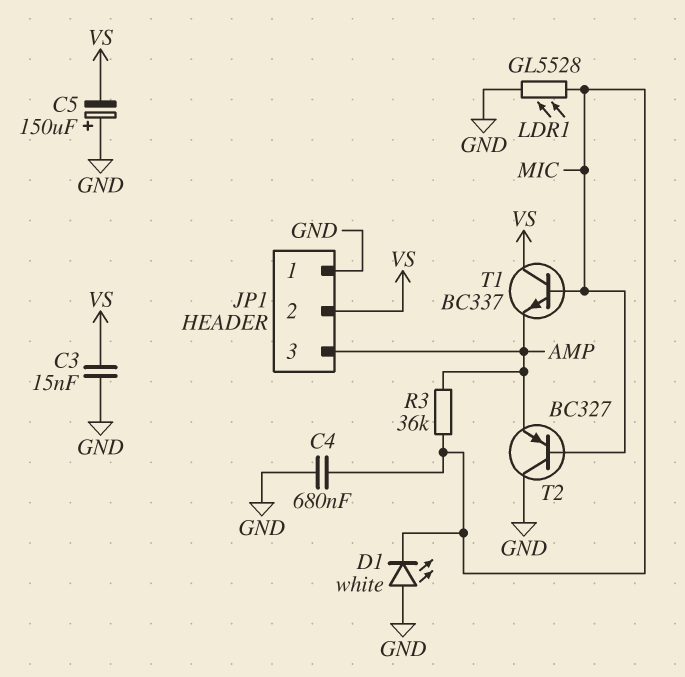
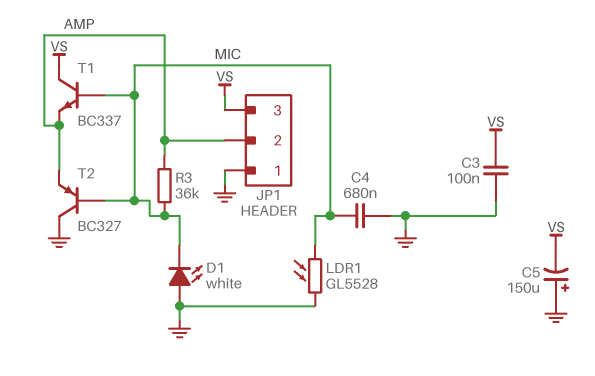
C3: 15nF (GND, VS) -> 100nF (GND, VS)
JP1 pin 2: VS -> AMP
JP1 pin 3: AMP -> VS

